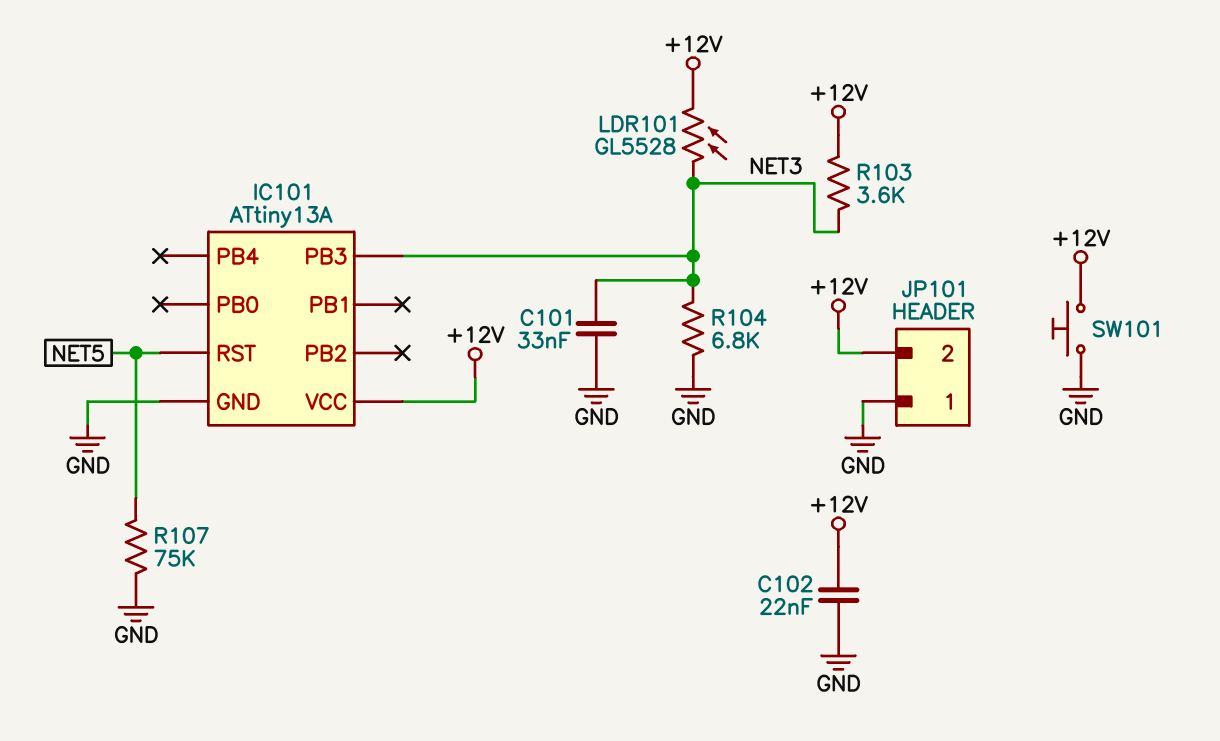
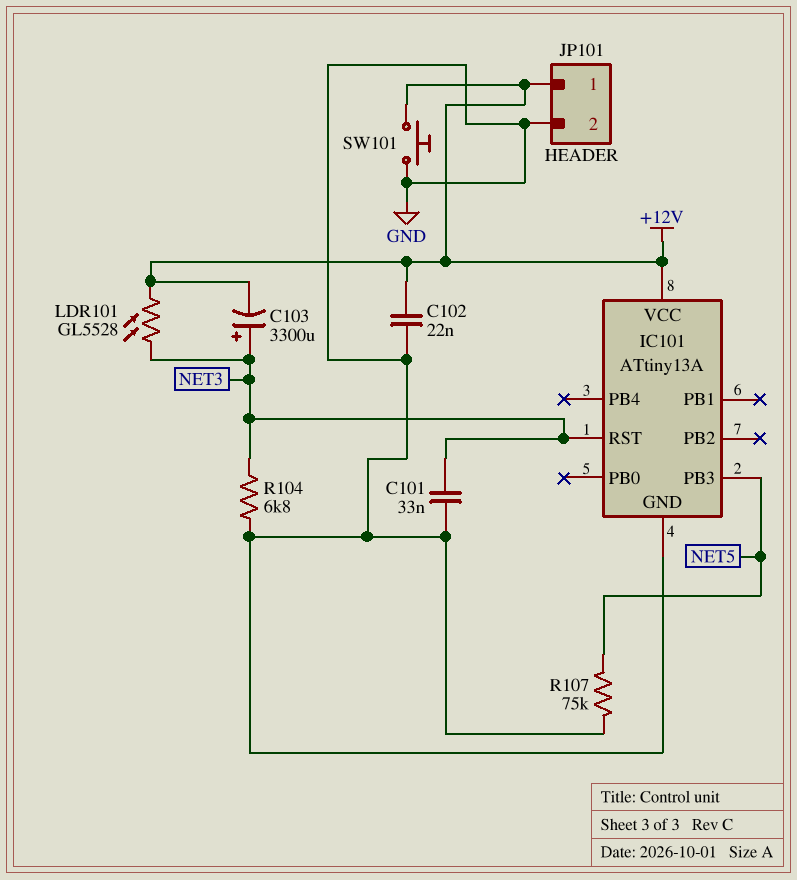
C103: none -> 3300uF (plus NET3, minus +12V)
IC101 pin PB3: NET3 -> NET5
IC101 pin RST: NET5 -> NET3
JP101 pin 1: GND -> +12V
JP101 pin 2: +12V -> GND
R103: 3.6k (+12V, NET3) -> none

